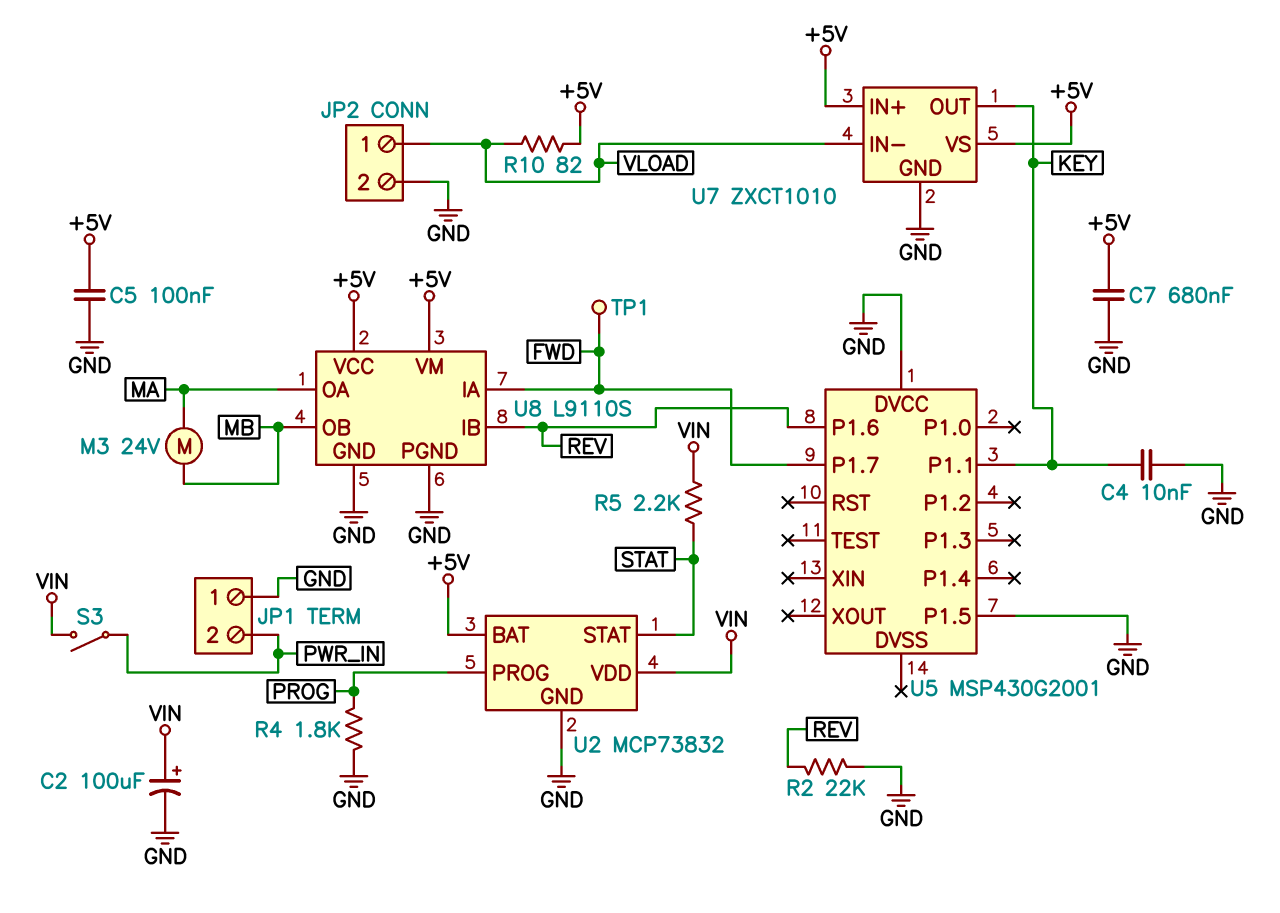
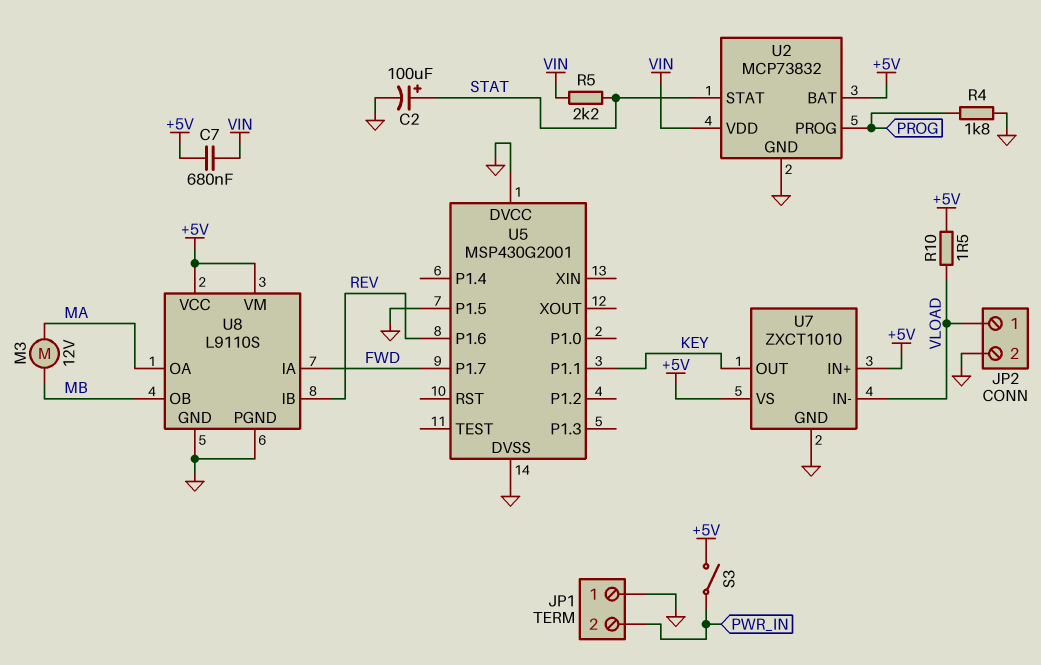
C2: 100uF (plus VIN, minus GND) -> 100uF (plus STAT, minus GND)
C4: 10nF (GND, KEY) -> none
C5: 100nF (+5V, GND) -> none
C7: 680nF (+5V, GND) -> 680nF (+5V, VIN)
M3: motor 24V (MA, MB) -> motor 12V (MA, MB)
R2: 22k (GND, REV) -> none
R10: 82 (+5V, VLOAD) -> 1.5 (+5V, VLOAD)
S3: switch (PWR_IN, VIN) -> switch (+5V, PWR_IN)
TP1: test point (FWD) -> none
U5 pin DVSS: none -> GND

